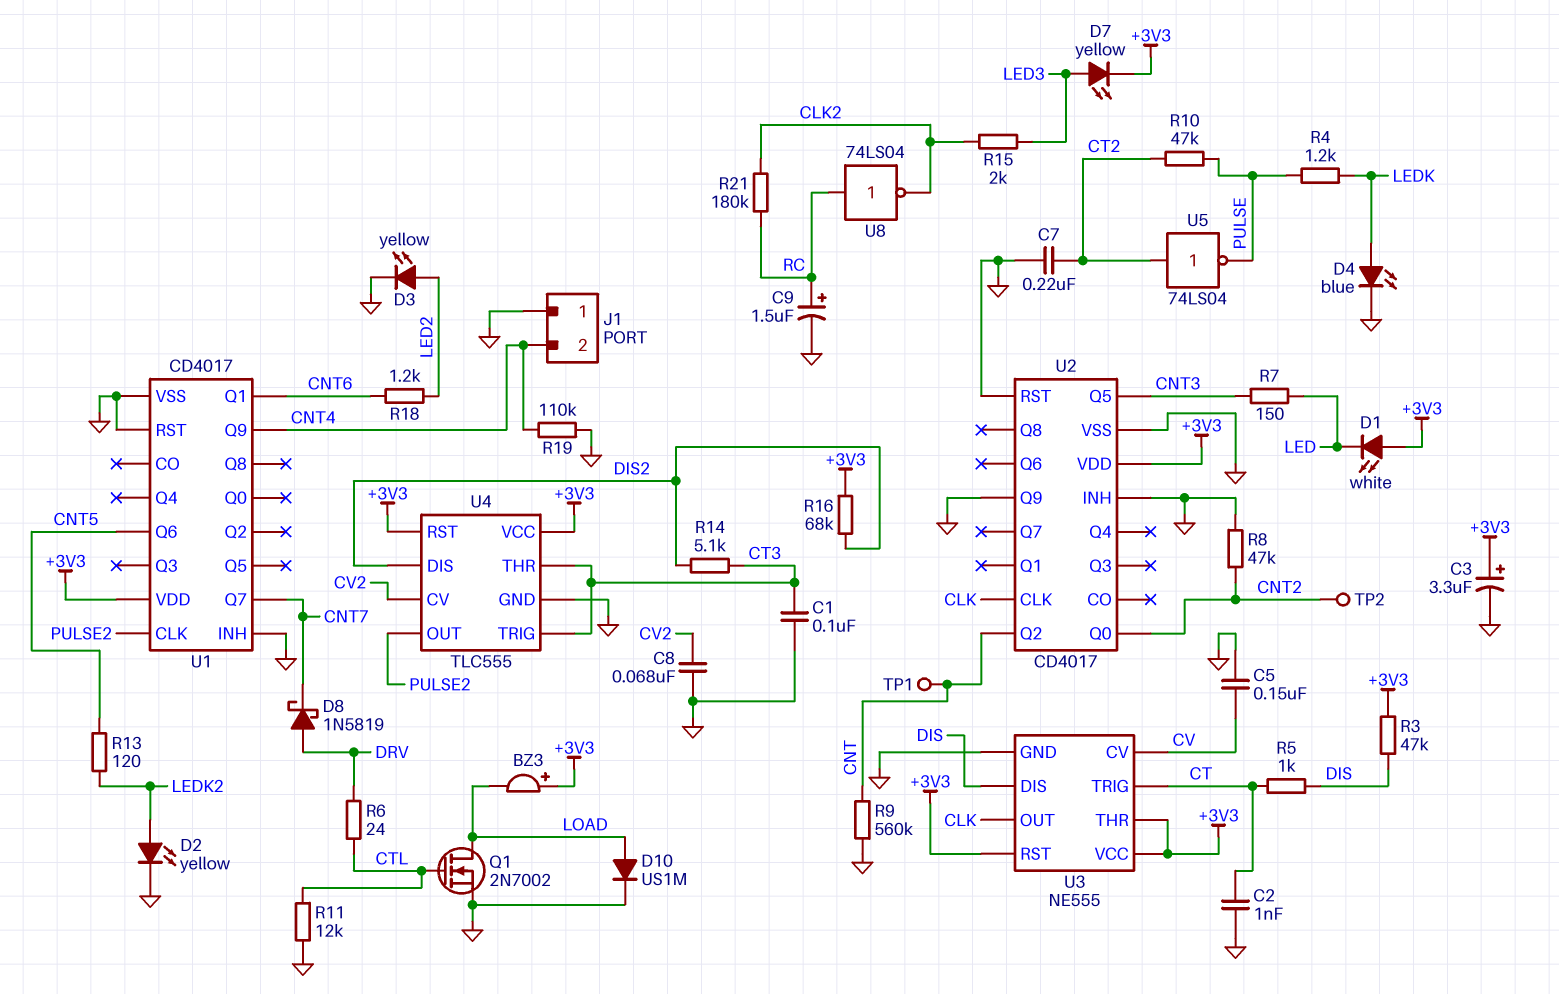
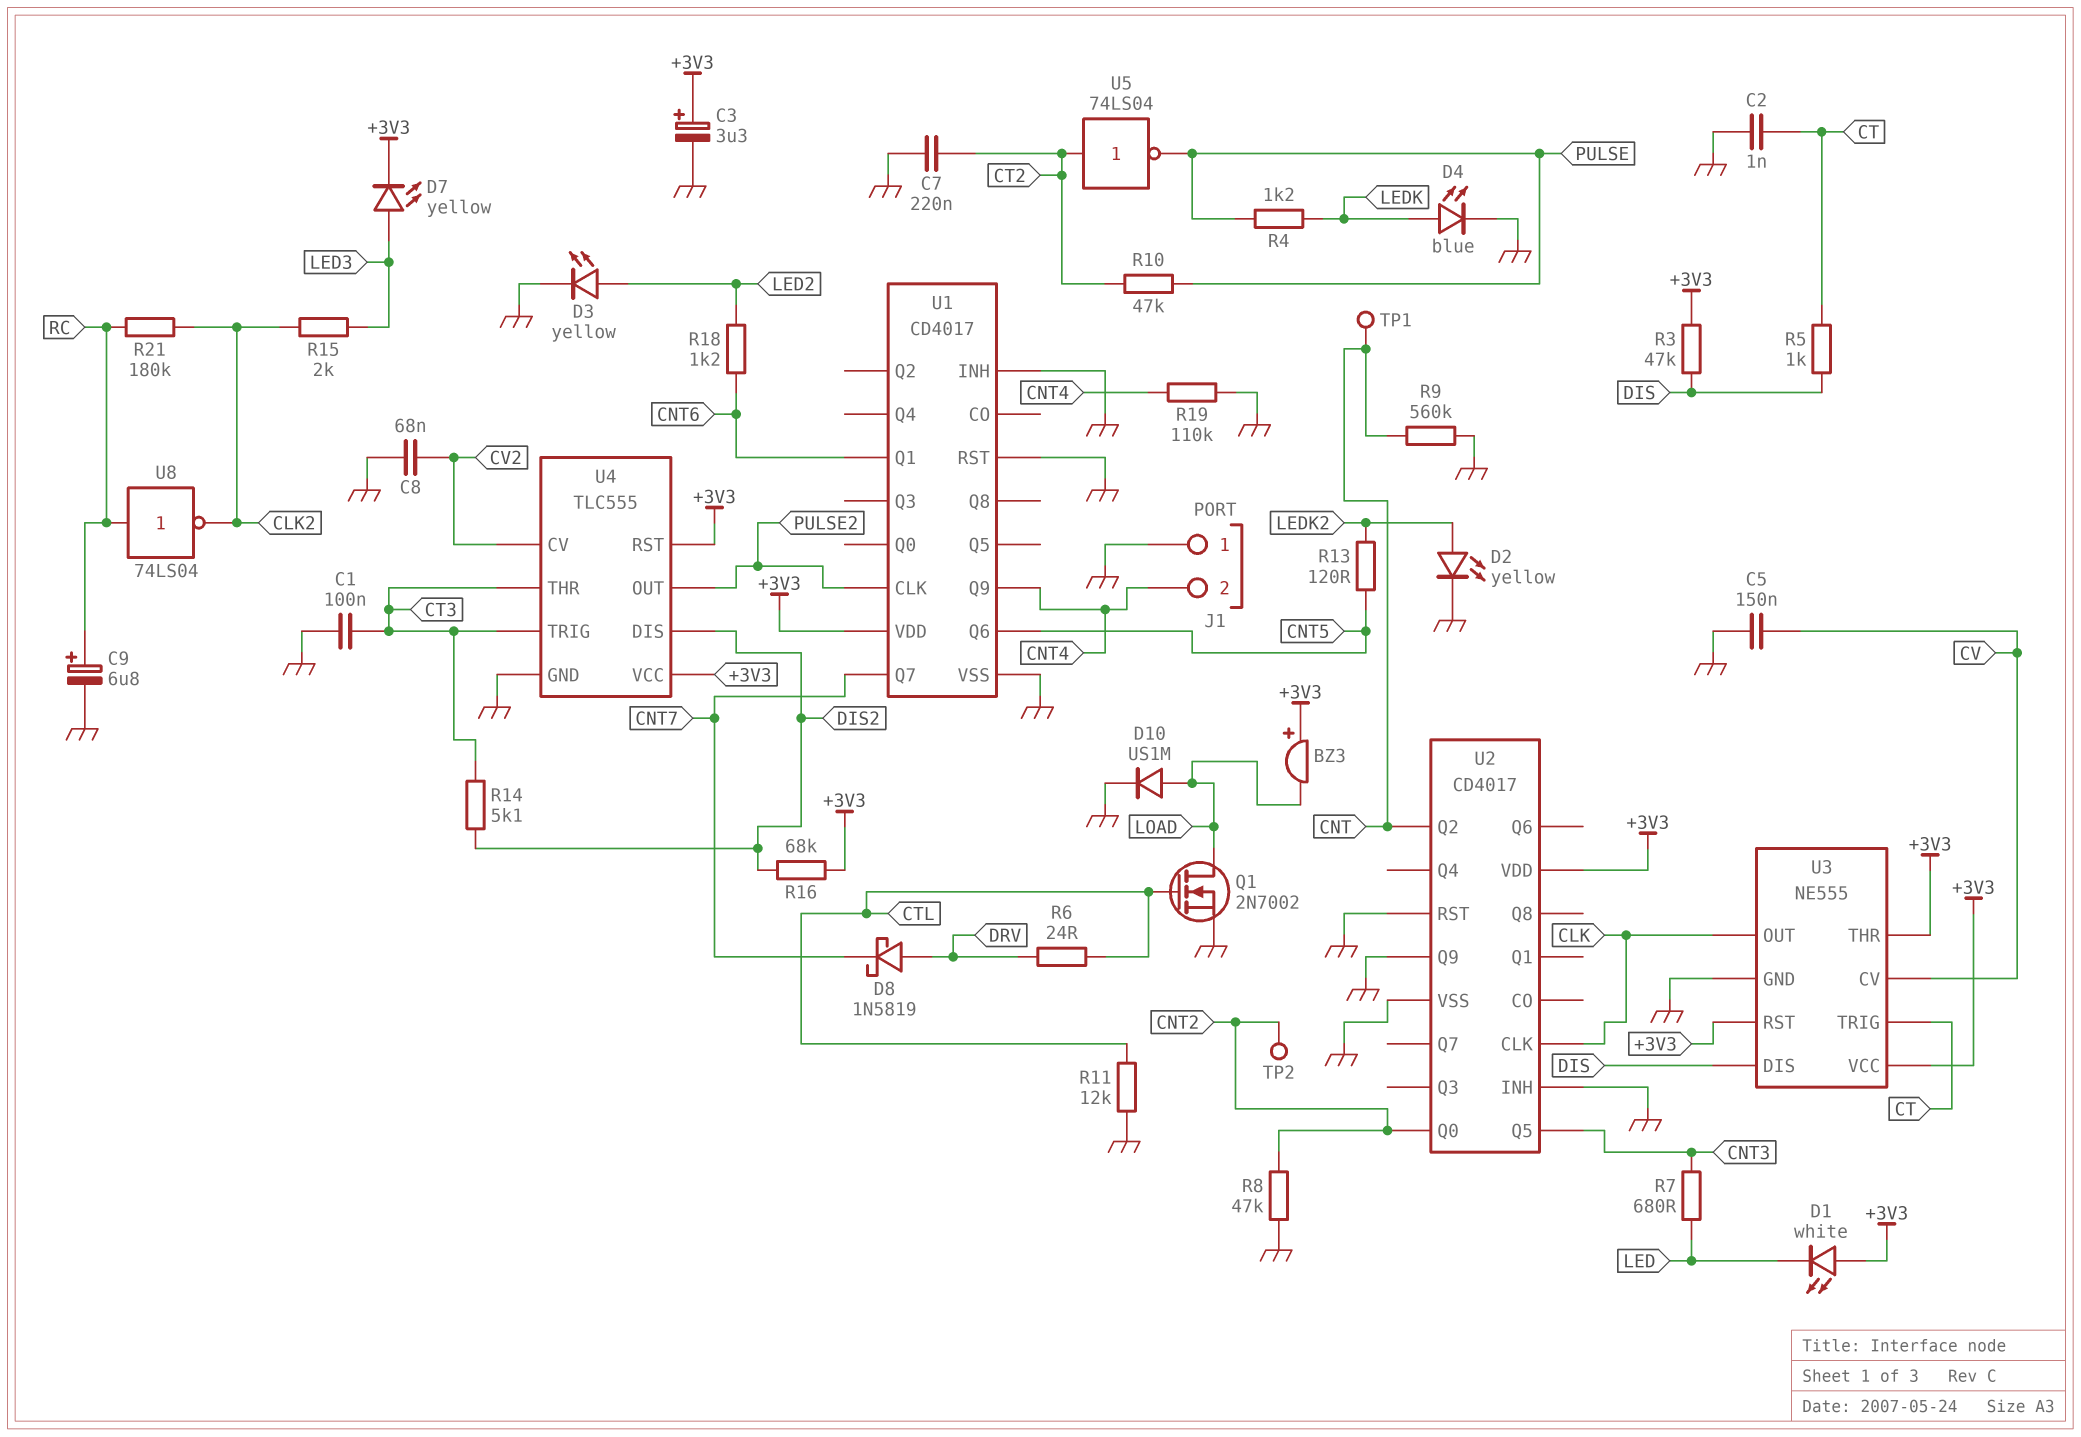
C9: 1.5uF (plus RC, minus GND) -> 6.8uF (plus RC, minus GND)
R7: 150 (CNT3, LED) -> 680 (CNT3, LED)

